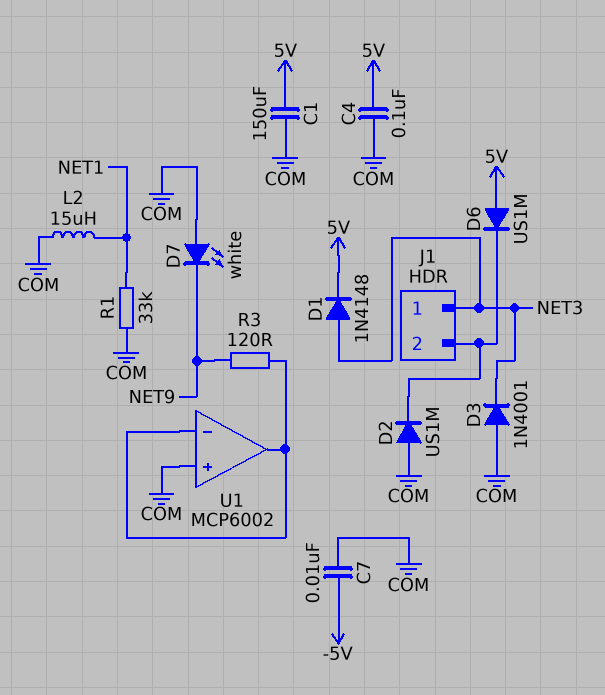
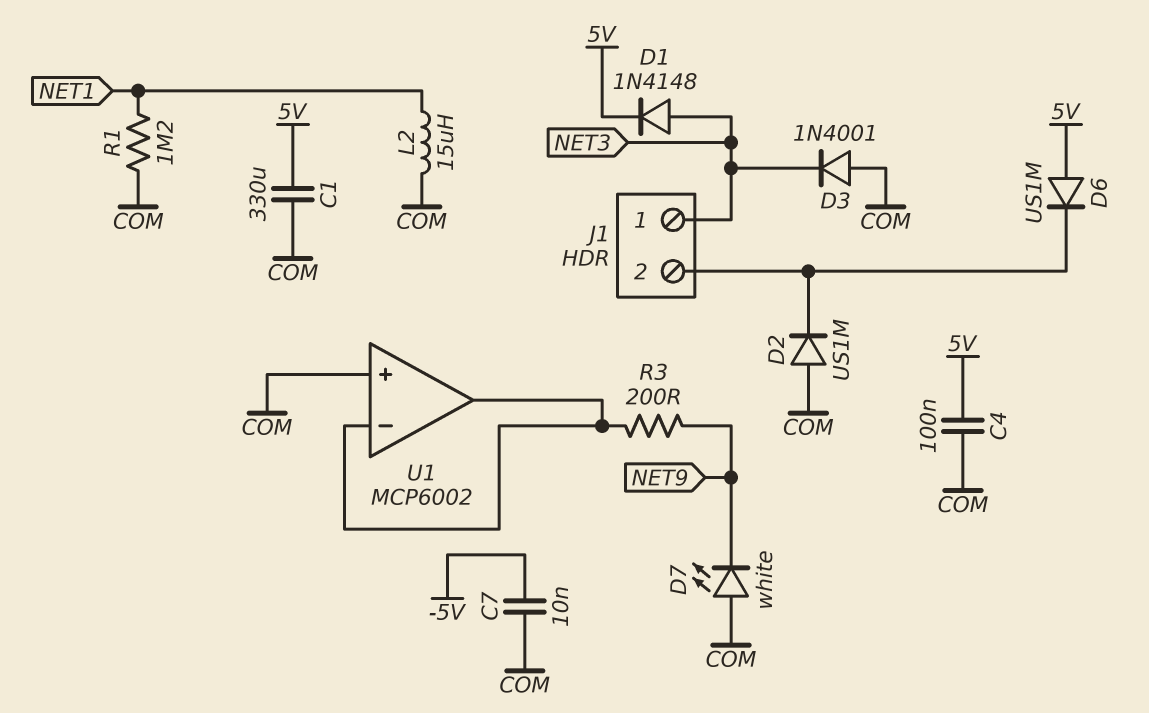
C1: 150uF (5V, COM) -> 330uF (5V, COM)
R1: 33k (COM, NET1) -> 1.2M (COM, NET1)
R3: 120 (NET9, U1/in-) -> 200 (NET9, U1/in-)

